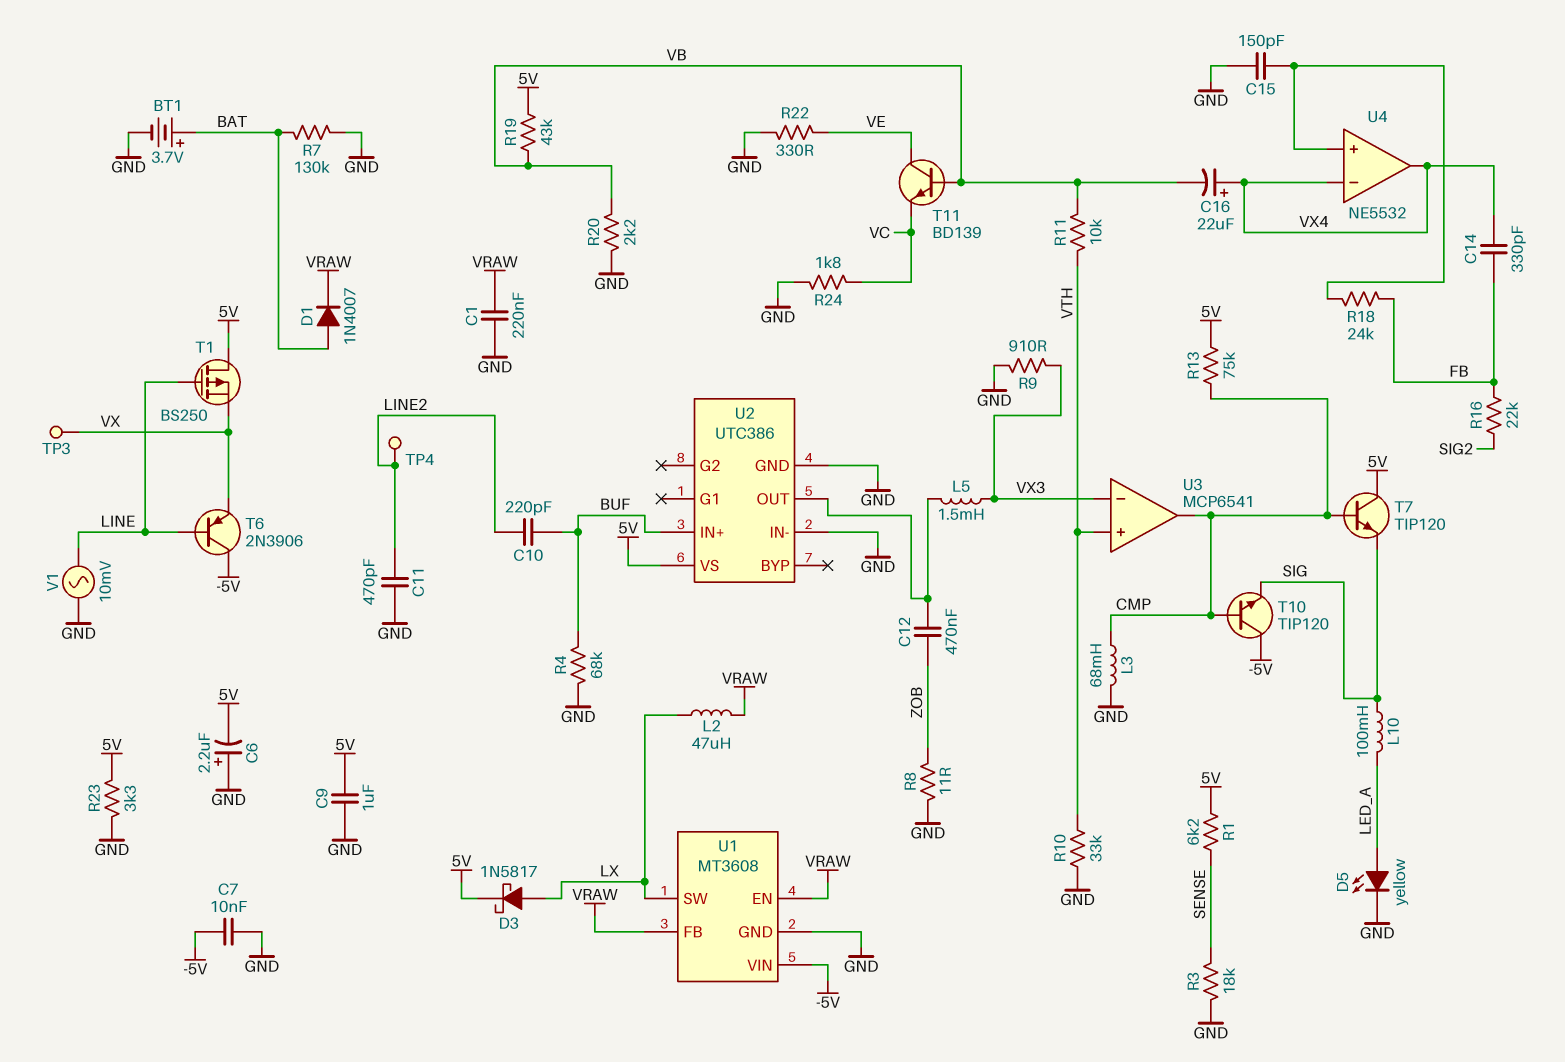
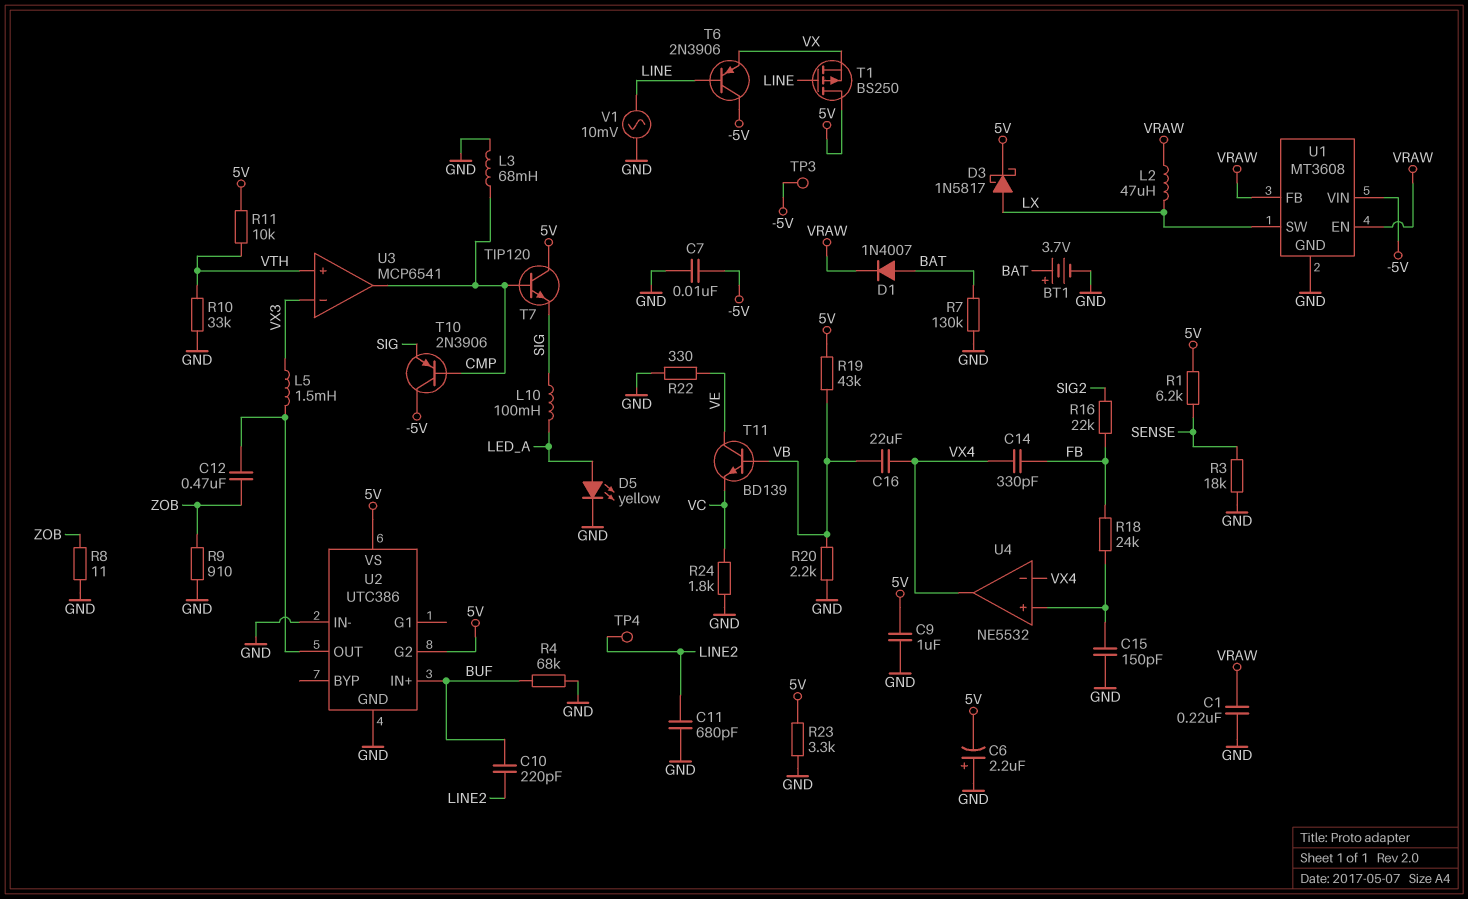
C11: 470pF (GND, LINE2) -> 680pF (GND, LINE2)
C16: 22uF (plus VX4, minus VB) -> 22uF (VB, VX4)
R9: 910 (GND, VX3) -> 910 (GND, ZOB)
R11: 10k (VB, VTH) -> 10k (5V, VTH)
R13: 75k (5V, CMP) -> none
T10: NPN TIP120 (B CMP, C -5V, E SIG) -> PNP 2N3906 (B CMP, C -5V, E SIG)
TP3: test point (VX) -> test point (-5V)
U2 pin G2: none -> 5V

